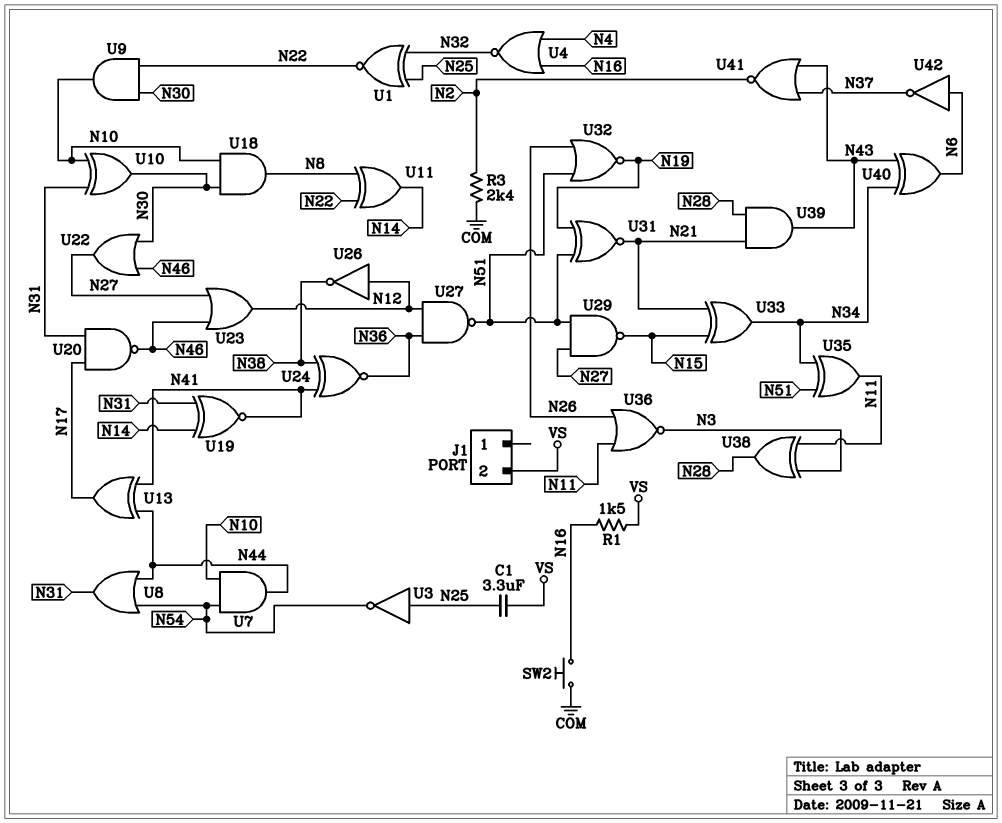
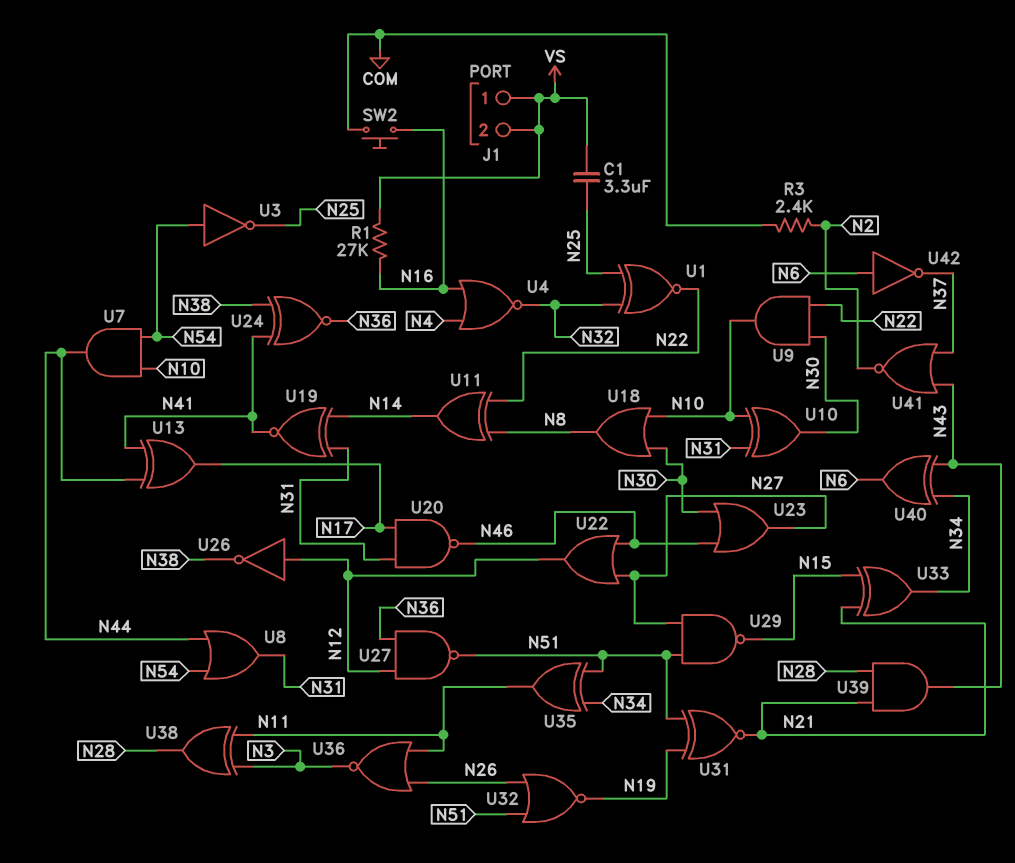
J1 pin 1: none -> VS
R1: 1.5k (N16, VS) -> 27k (N16, VS)
U3: NOT (in N25, out N54) -> NOT (in N54, out N25)
U18: AND (in N10, in N30, out N8) -> OR (in N10, in N30, out N8)
U22: OR (in N30, in N46, out N27) -> OR (in N27, in N46, out N12)
U23: OR (in N27, in N46, out N12) -> OR (in N30, in N46, out N27)

